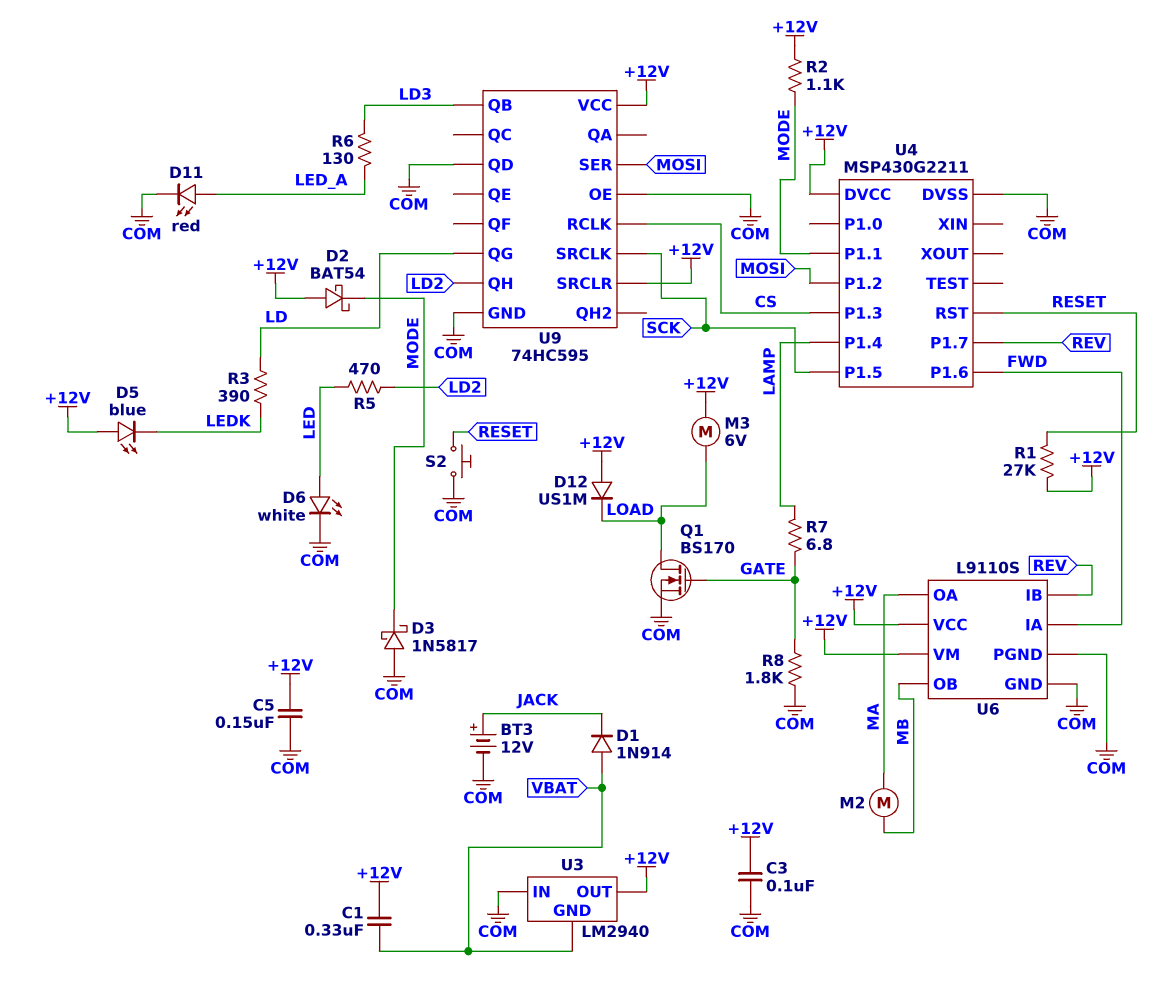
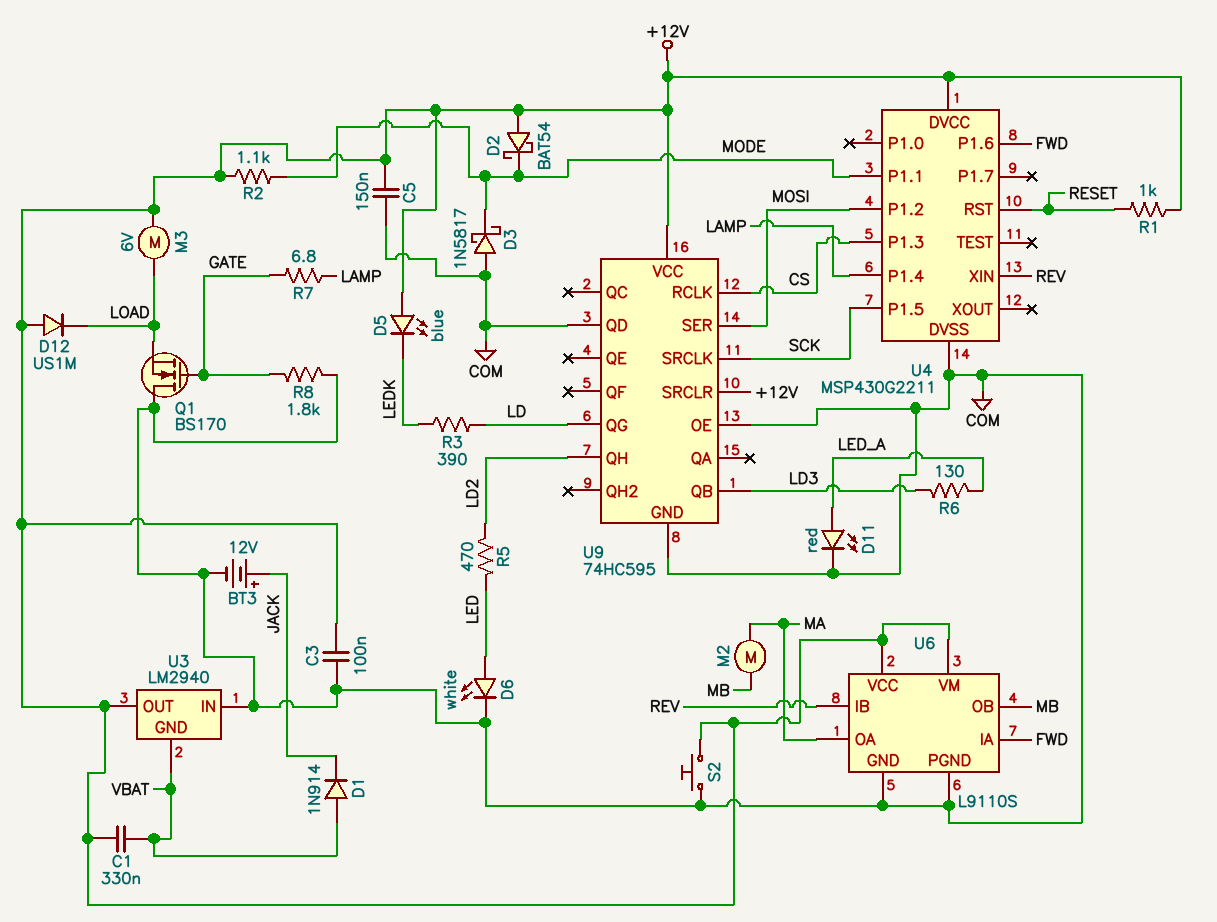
Q1: NMOS BS170 (G GATE, D LOAD, S COM) -> NMOS BS170 (G GATE, D COM, S LOAD)
R1: 27k (+12V, RESET) -> 1k (+12V, RESET)
S2: button (COM, RESET) -> button (+12V, COM)
U4 pin P1.7: REV -> none
U4 pin XIN: none -> REV

